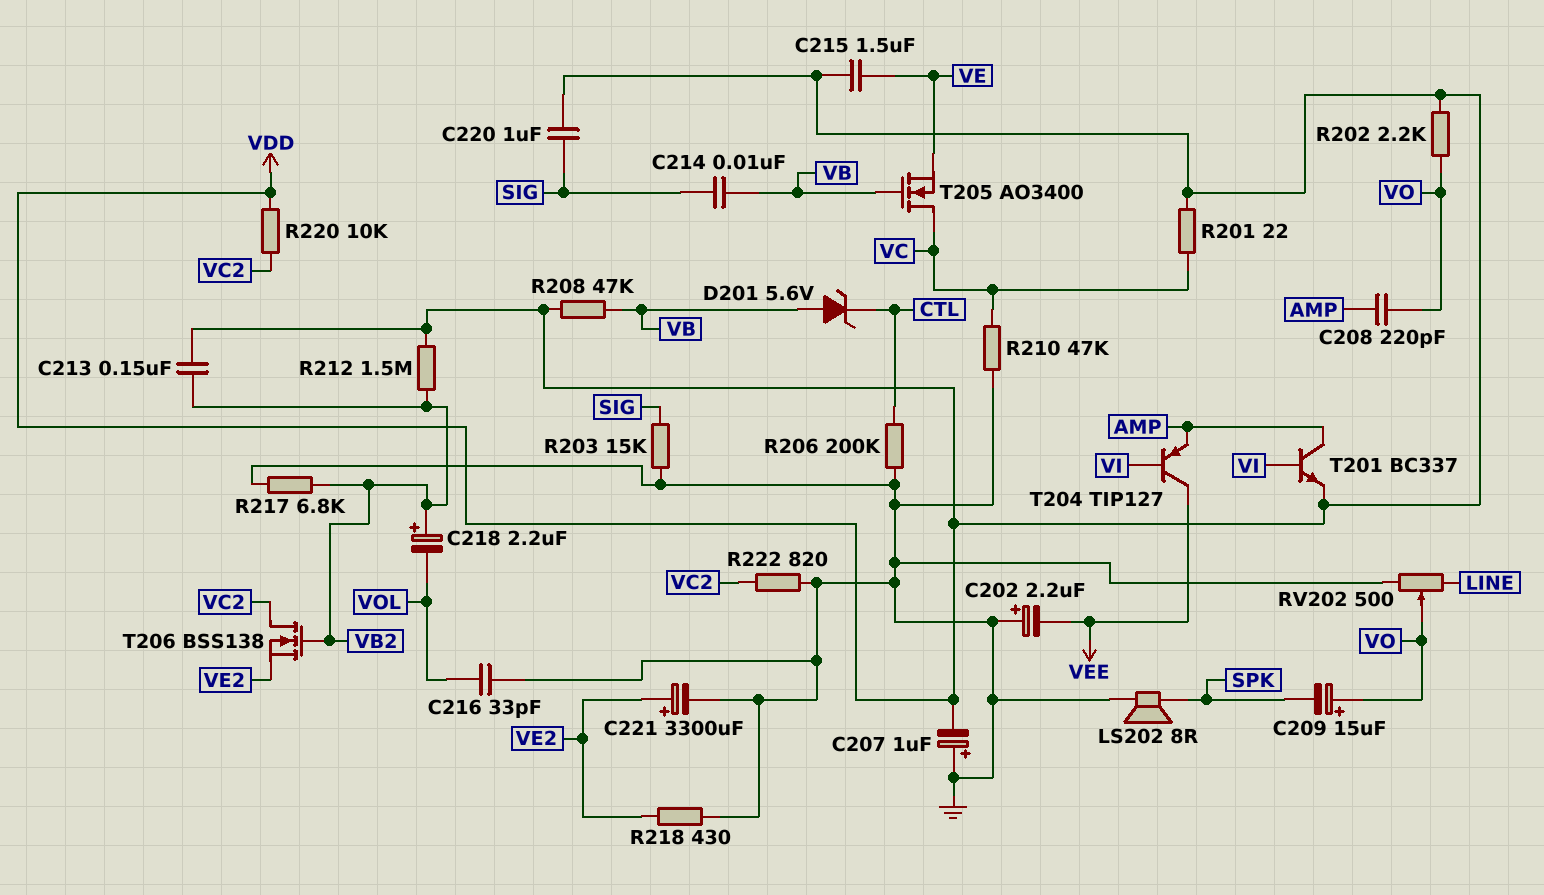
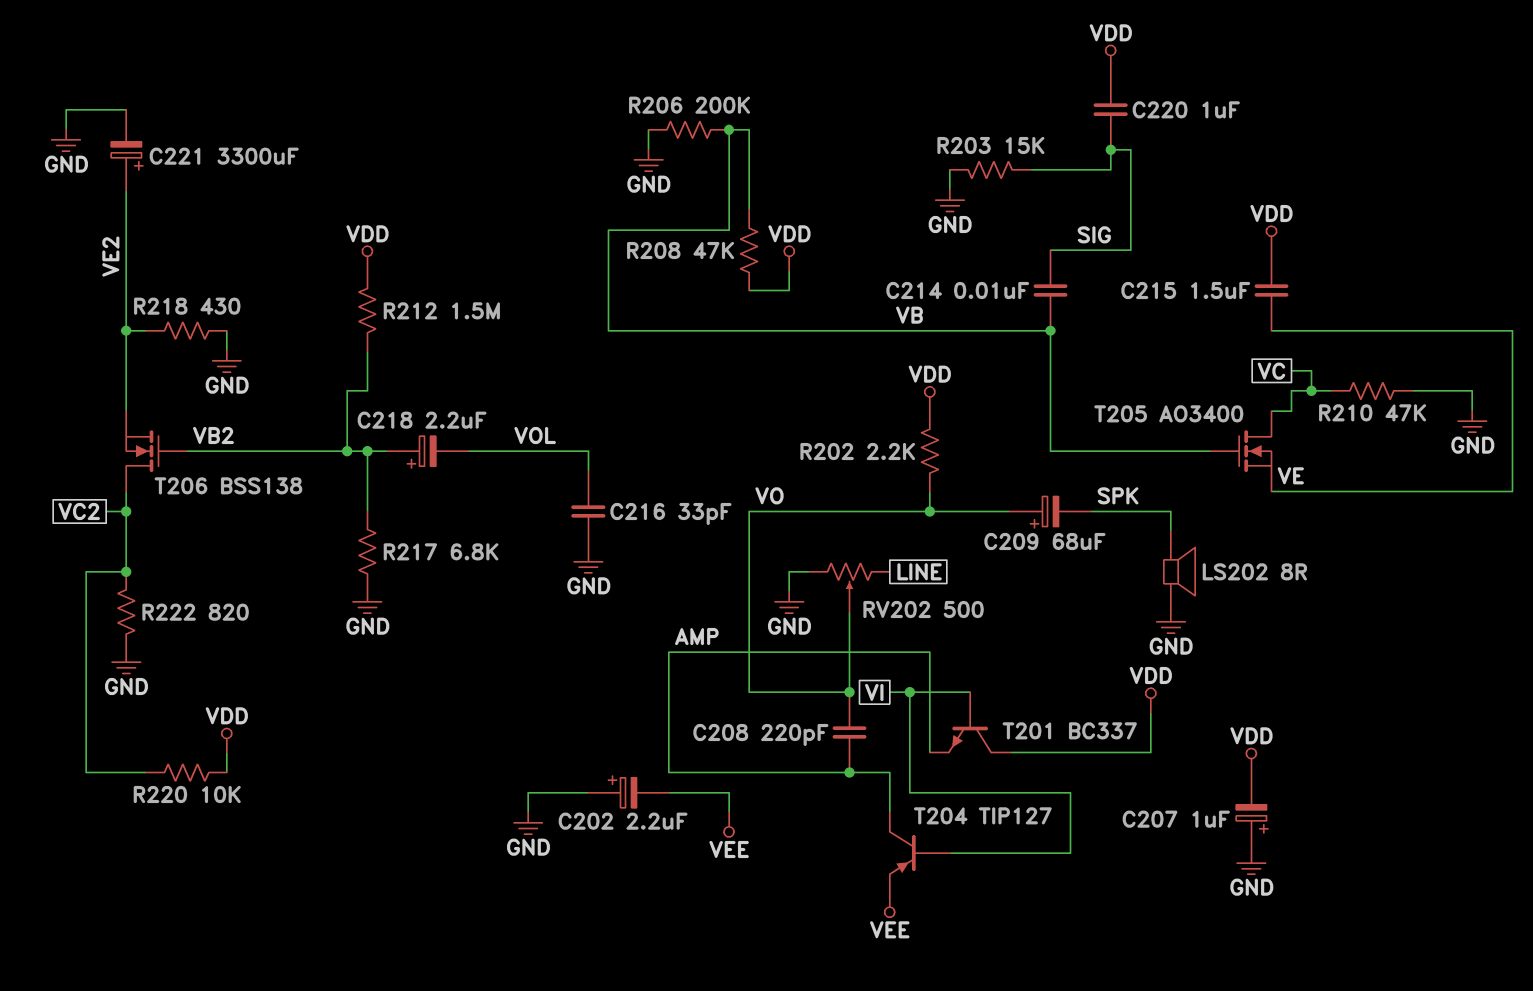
C209: 15uF (plus VO, minus SPK) -> 68uF (plus VO, minus SPK)
C213: 150nF (VB2, VDD) -> none
D201: zener 5.6V (A VB, K CTL) -> none
R201: 22 (VC, VDD) -> none
R206: 200k (CTL, GND) -> 200k (GND, VB)
T201: NPN BC337 (B VI, C AMP, E VDD) -> NPN BC337 (B VI, C VDD, E AMP)
T204: PNP TIP127 (B VI, C VEE, E AMP) -> PNP TIP127 (B VI, C AMP, E VEE)

